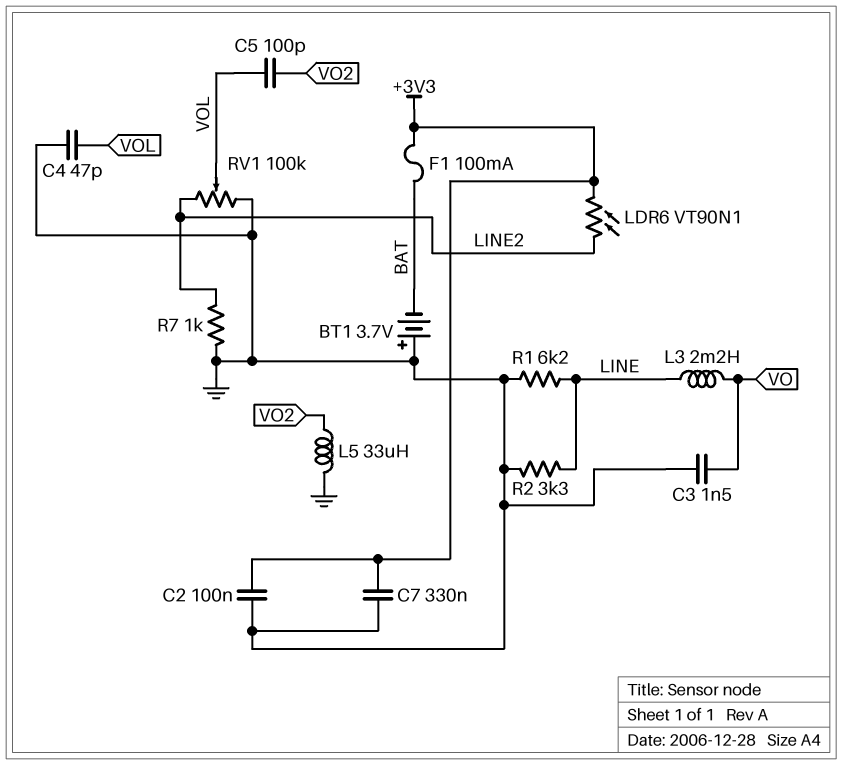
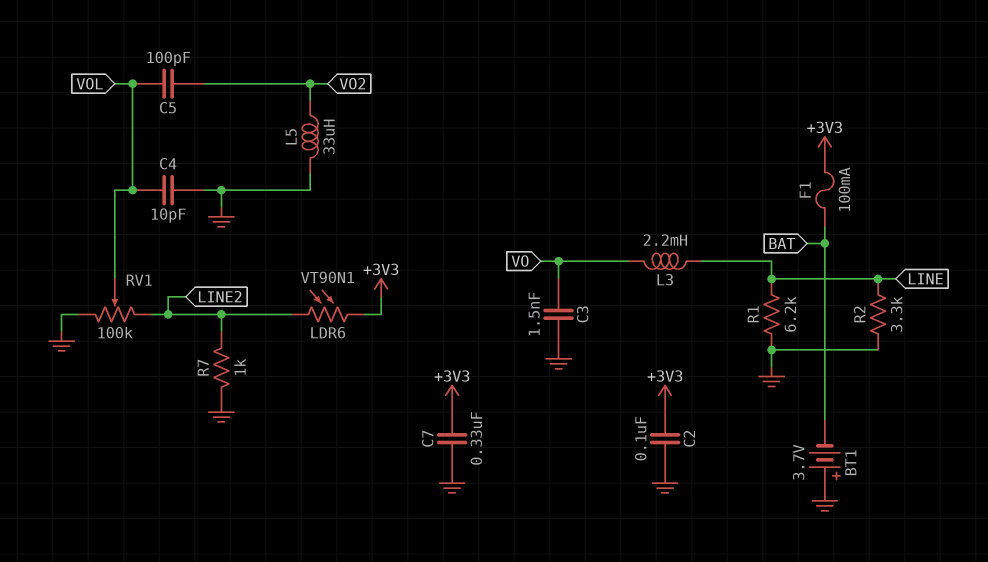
C4: 47pF (GND, VOL) -> 10pF (GND, VOL)

